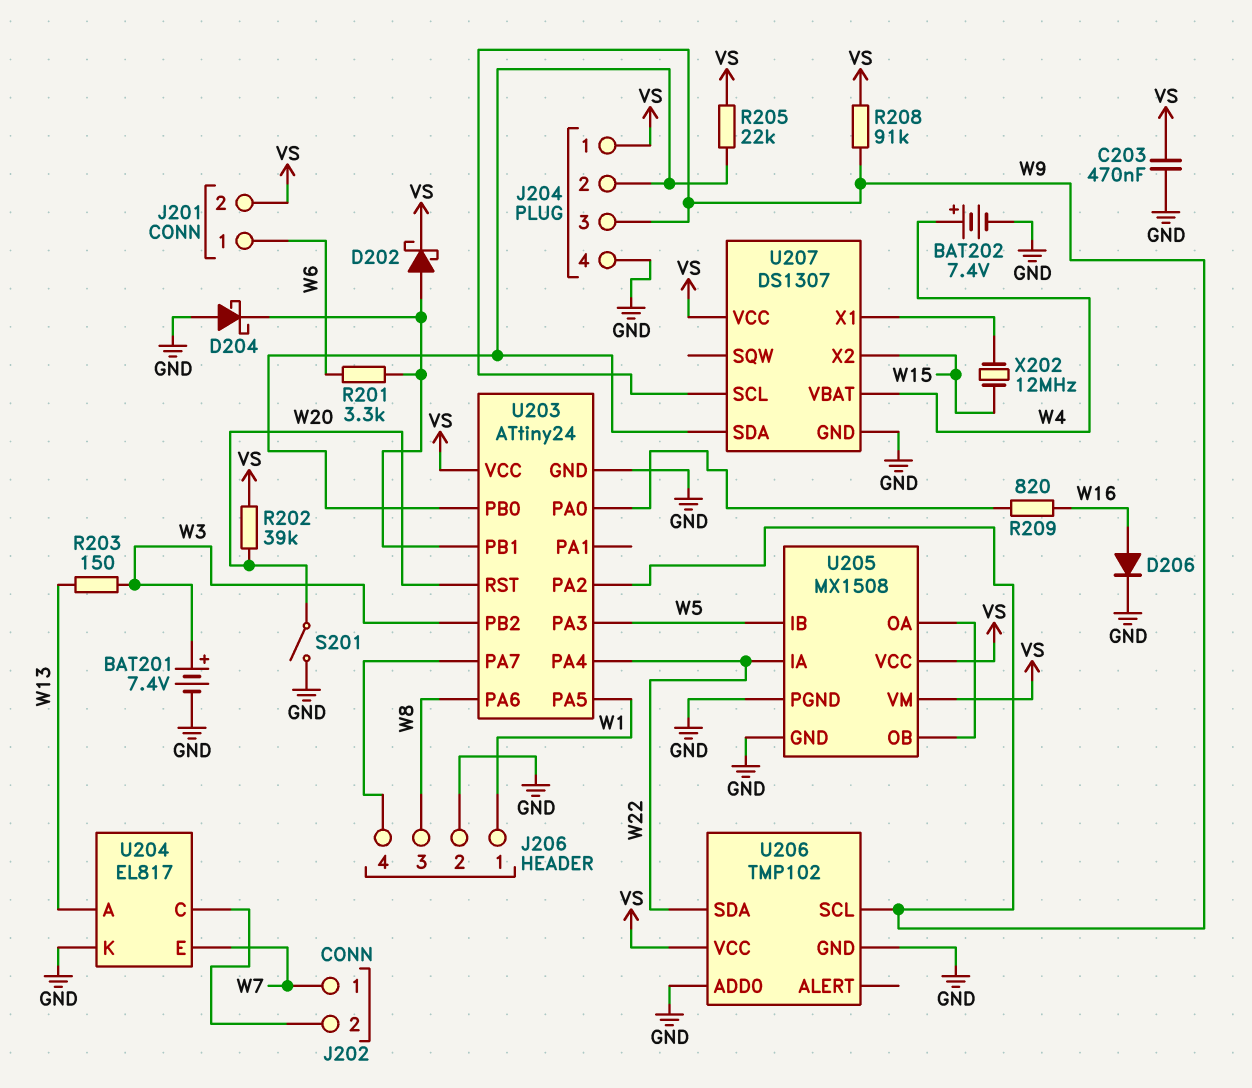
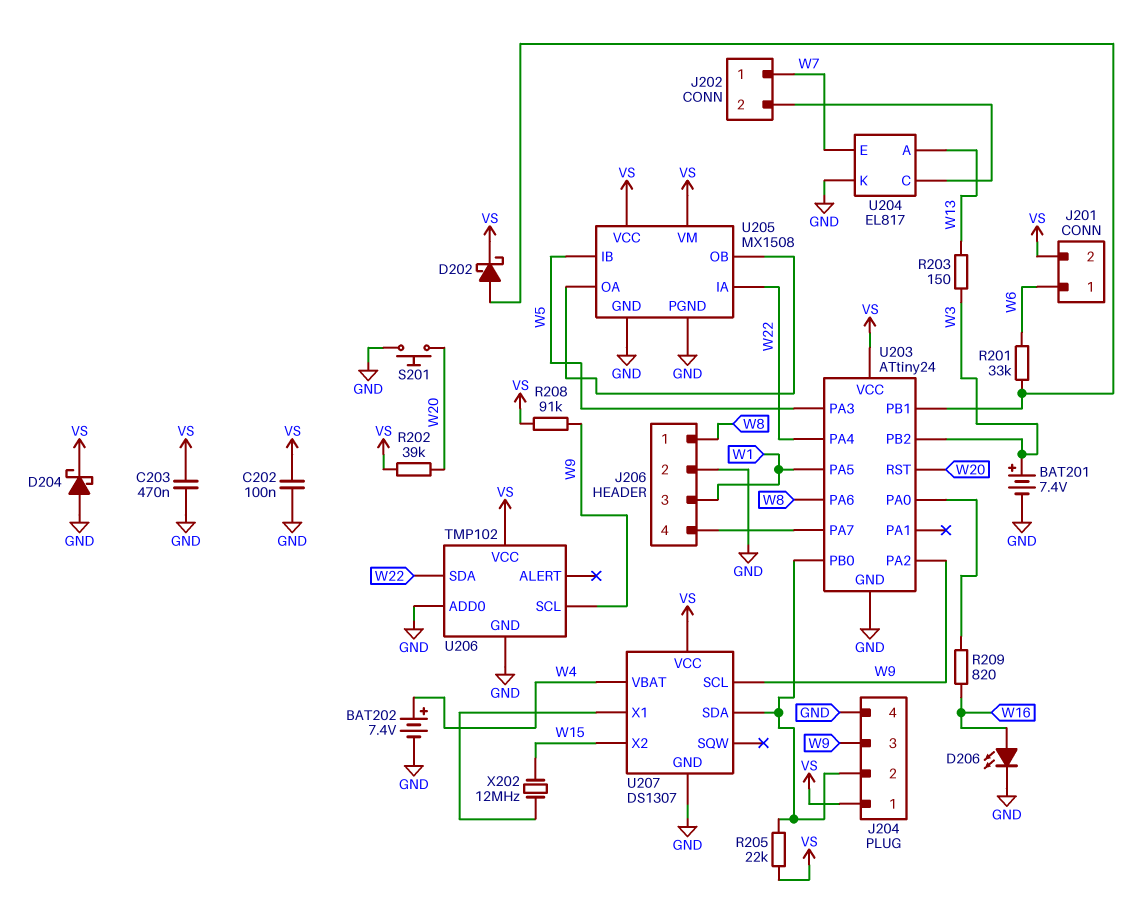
C202: none -> 100nF (GND, VS)
D204: schottky (A GND, K U203/PB1) -> schottky (A GND, K VS)
D206: diode (A W16, K GND) -> LED (A W16, K GND)
J206 pin 1: W1 -> W8
J206 pin 3: W8 -> W1
R201: 3.3k (U203/PB1, W6) -> 33k (U203/PB1, W6)
S201: switch (GND, W20) -> button (GND, W20)

